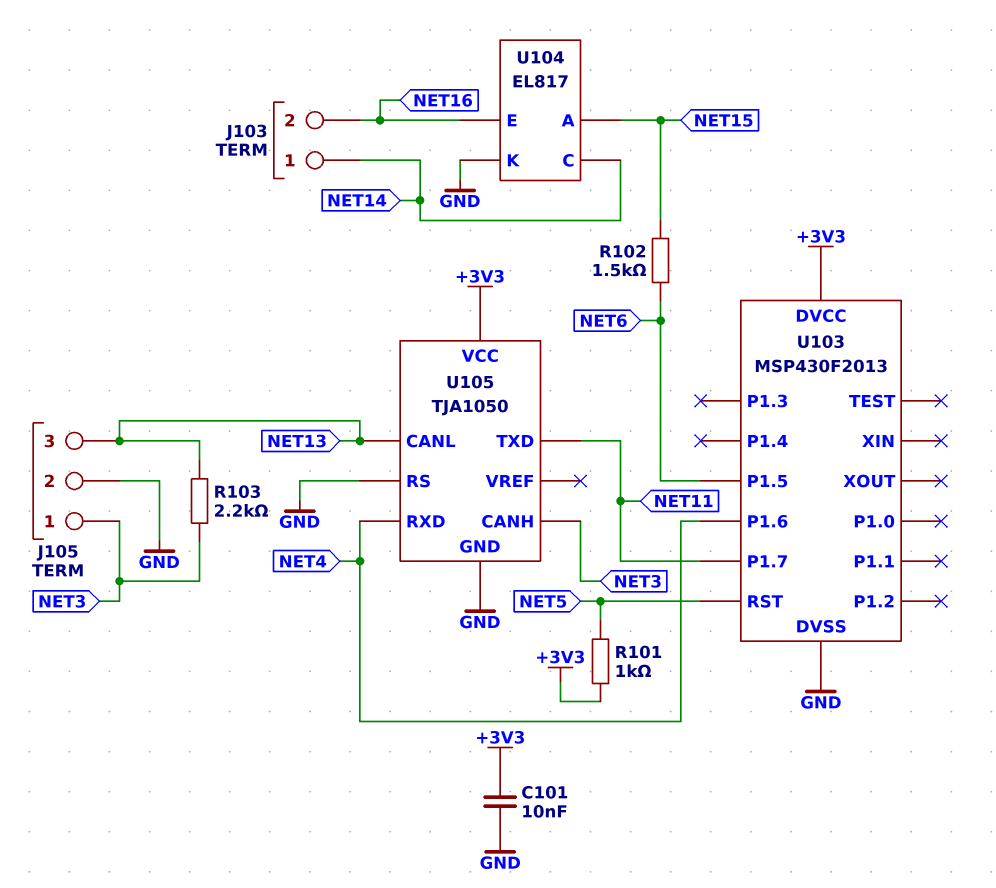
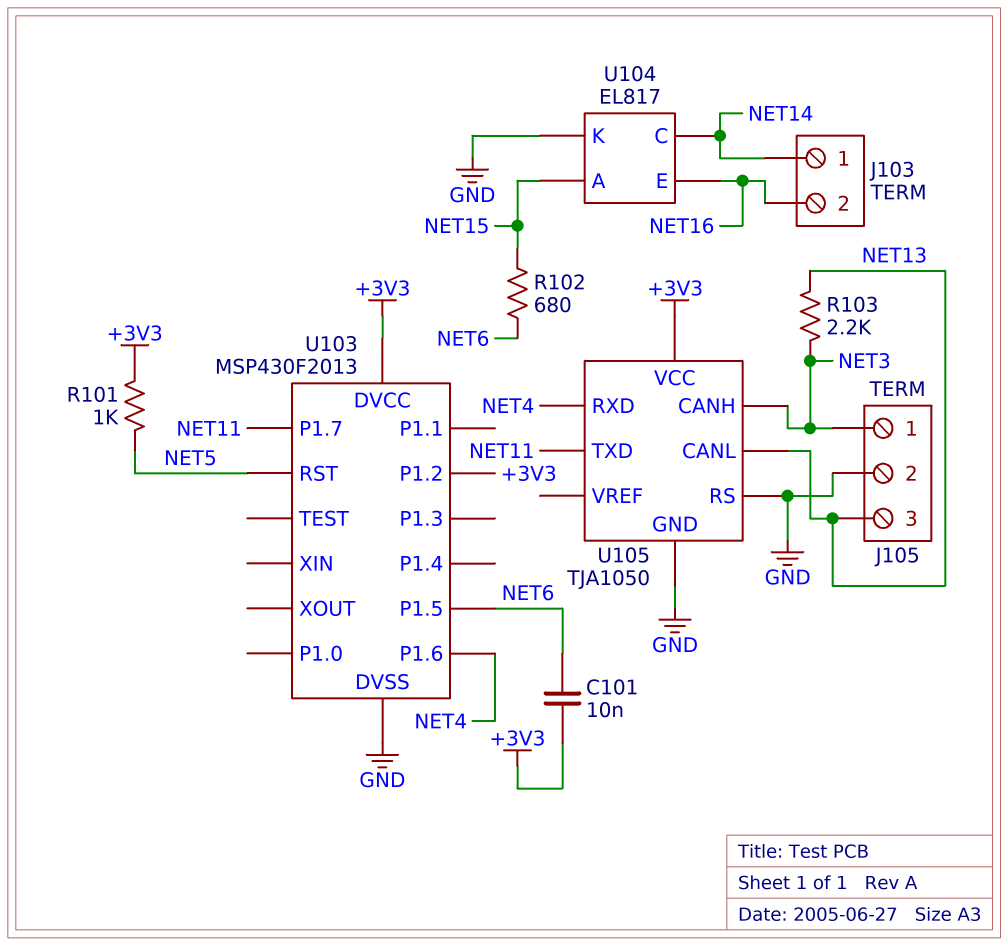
C101: 10nF (+3V3, GND) -> 10nF (+3V3, NET6)
R102: 1.5k (NET6, NET15) -> 680 (NET6, NET15)
U103 pin P1.2: none -> +3V3

